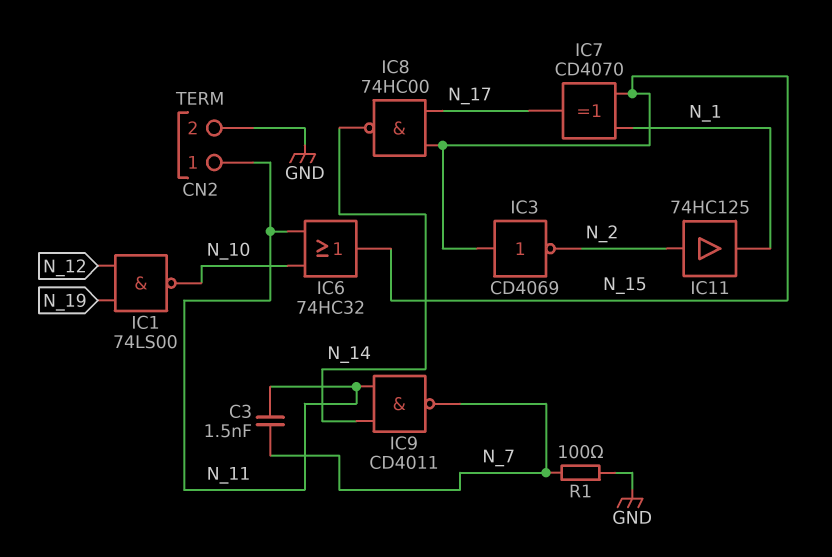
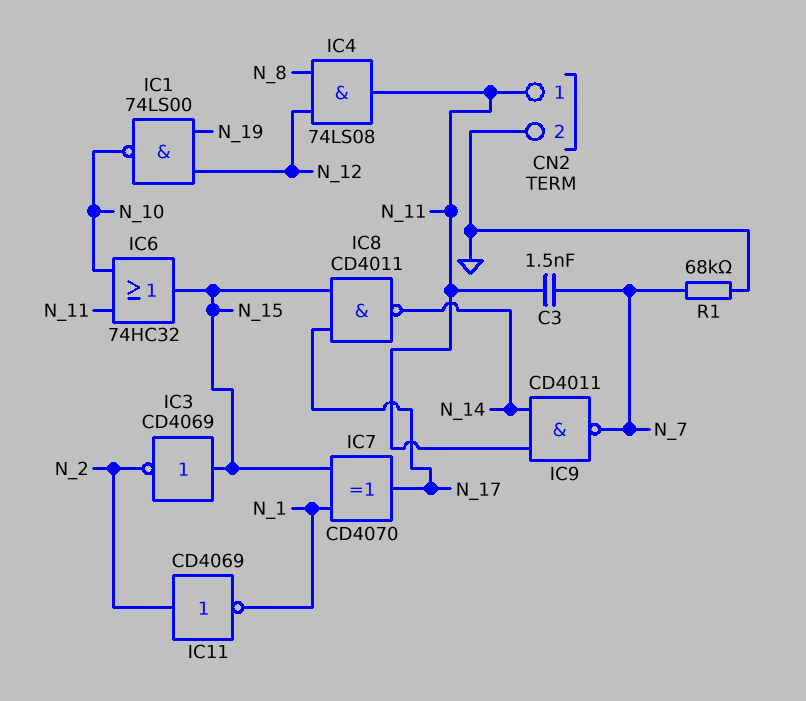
IC4: none -> AND 74LS08 (in N_8, in N_12, out N_11)
IC8: NAND 74HC00 (in N_15, in N_17, out N_14) -> NAND CD4011 (in N_15, in N_17, out N_14)
IC11: buffer 74HC125 (in N_2, out N_1) -> NOT CD4069 (in N_2, out N_1)
R1: 100 (GND, N_7) -> 68k (GND, N_7)

